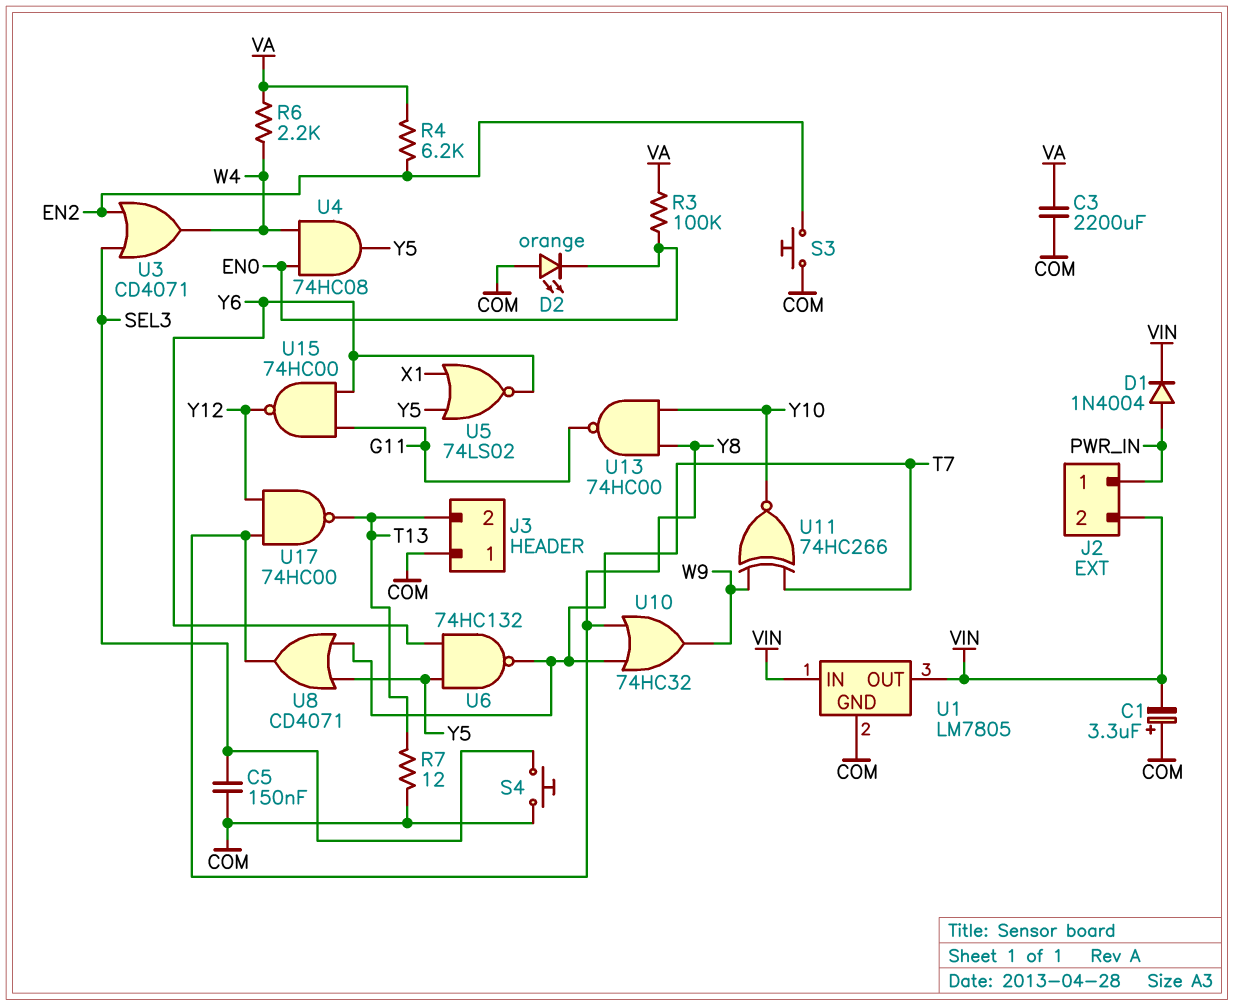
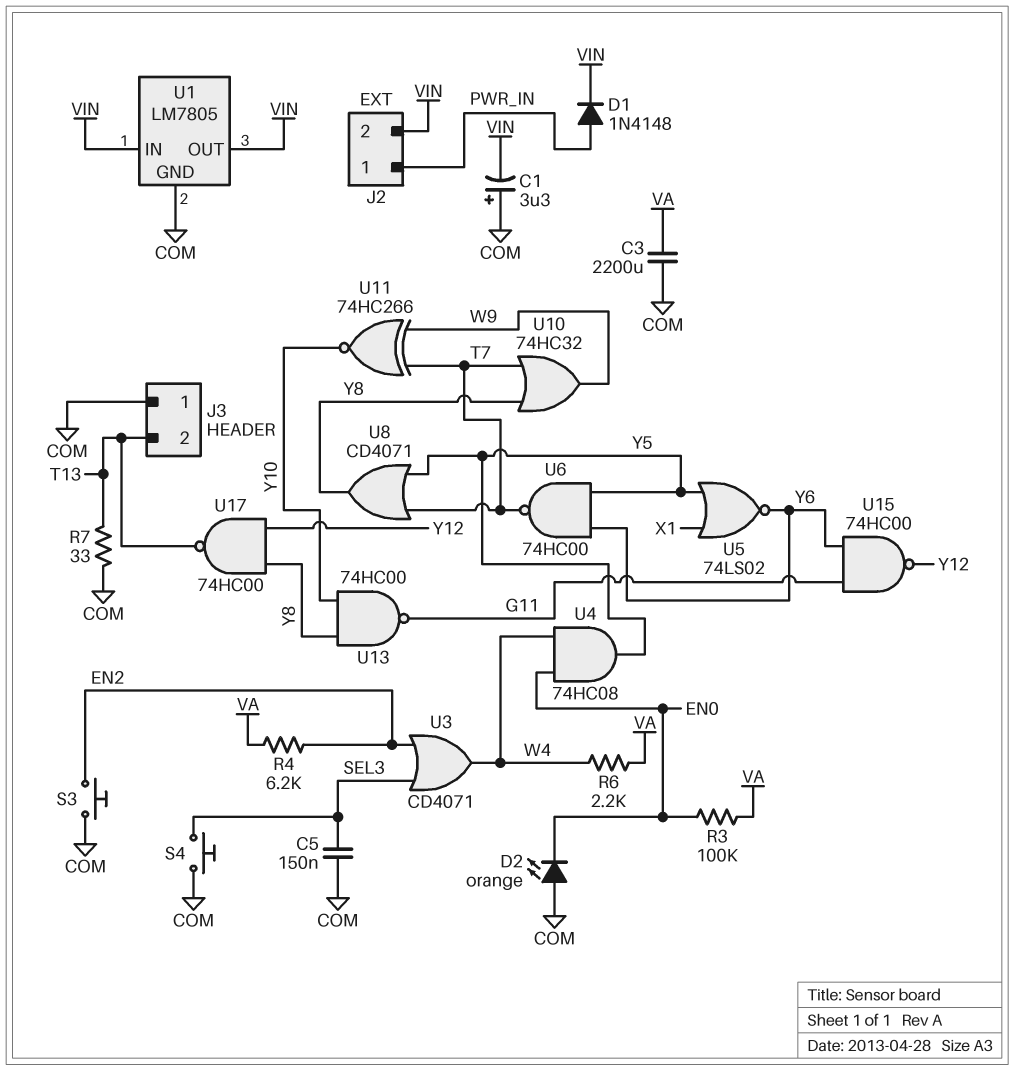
D1: diode 1N4004 (A PWR_IN, K VIN) -> diode 1N4148 (A PWR_IN, K VIN)
R7: 12 (COM, T13) -> 33 (COM, T13)
U6: NAND 74HC132 (in Y5, in Y6, out T7) -> NAND 74HC00 (in Y5, in Y6, out T7)

